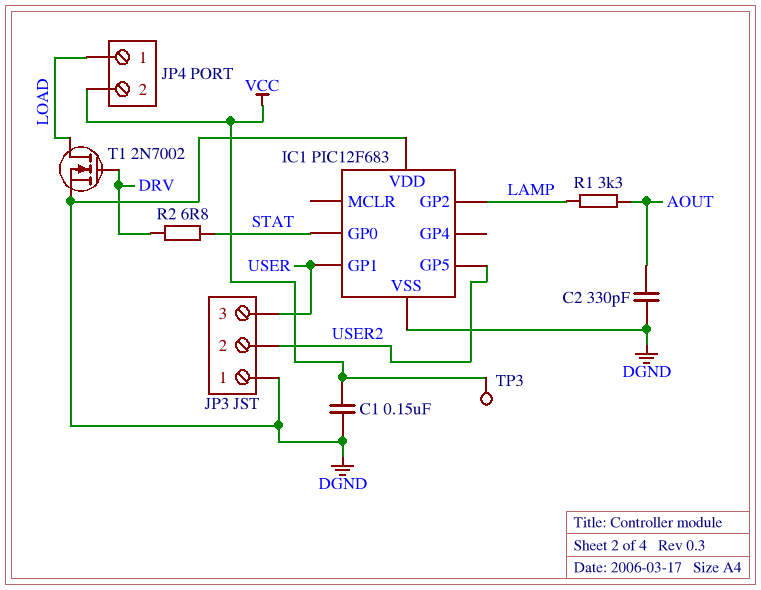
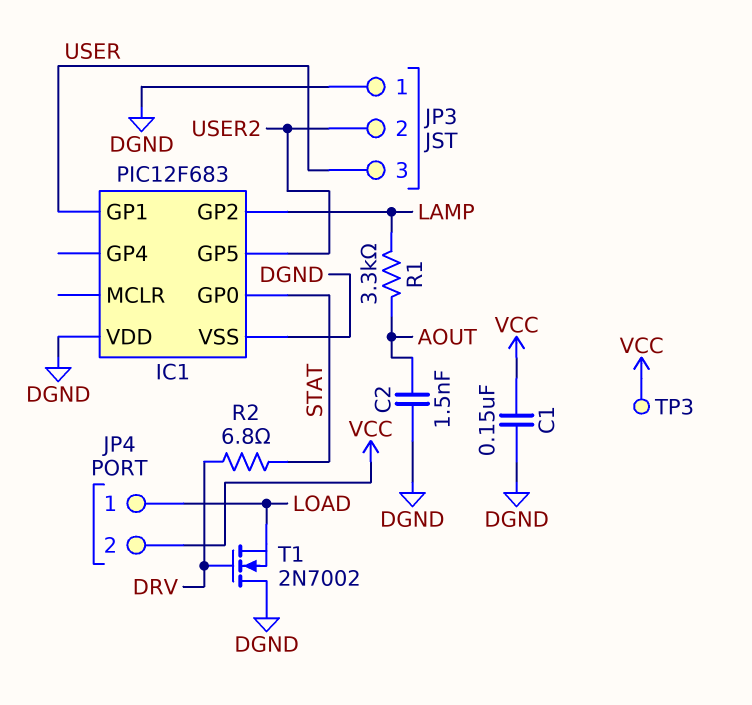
C2: 330pF (AOUT, DGND) -> 1.5nF (AOUT, DGND)
T1: NMOS 2N7002 (G DRV, D LOAD, S DGND) -> NMOS 2N7002 (G DRV, D DGND, S LOAD)

